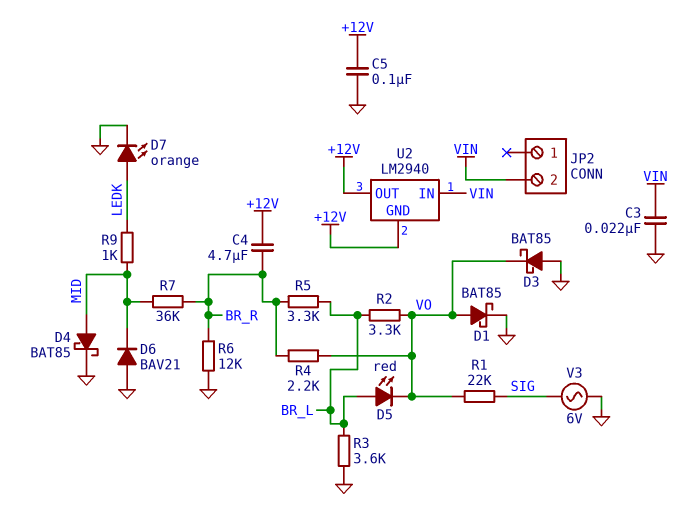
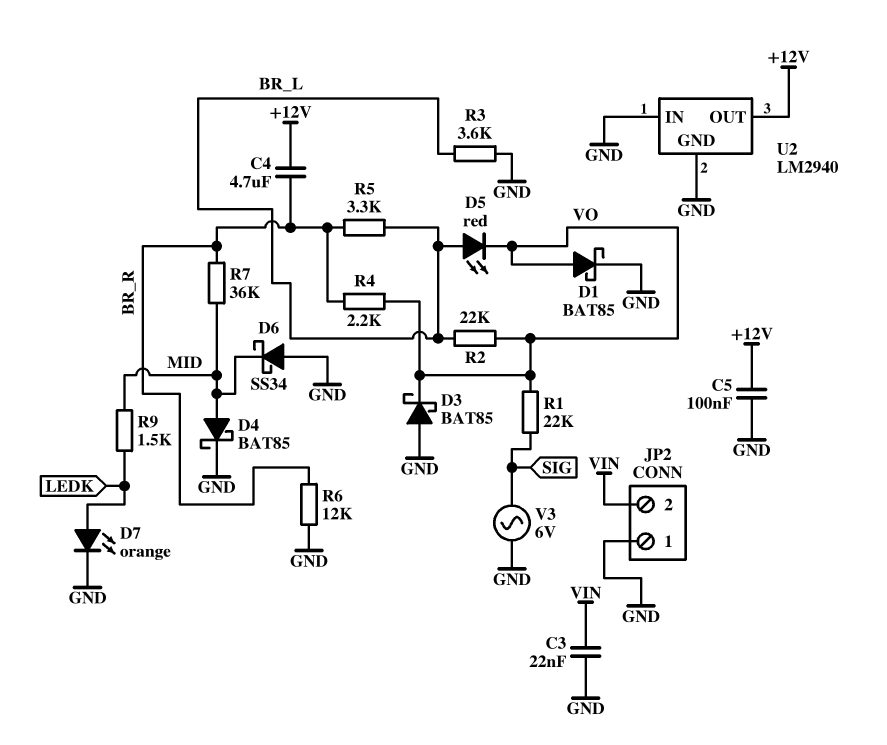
D6: diode BAV21 (A GND, K MID) -> schottky SS34 (A GND, K MID)
JP2 pin 1: none -> GND
R2: 3.3k (BR_L, VO) -> 22k (BR_L, VO)
R9: 1k (LEDK, MID) -> 1.5k (LEDK, MID)
U2 pin GND: +12V -> GND
U2 pin IN: VIN -> GND

